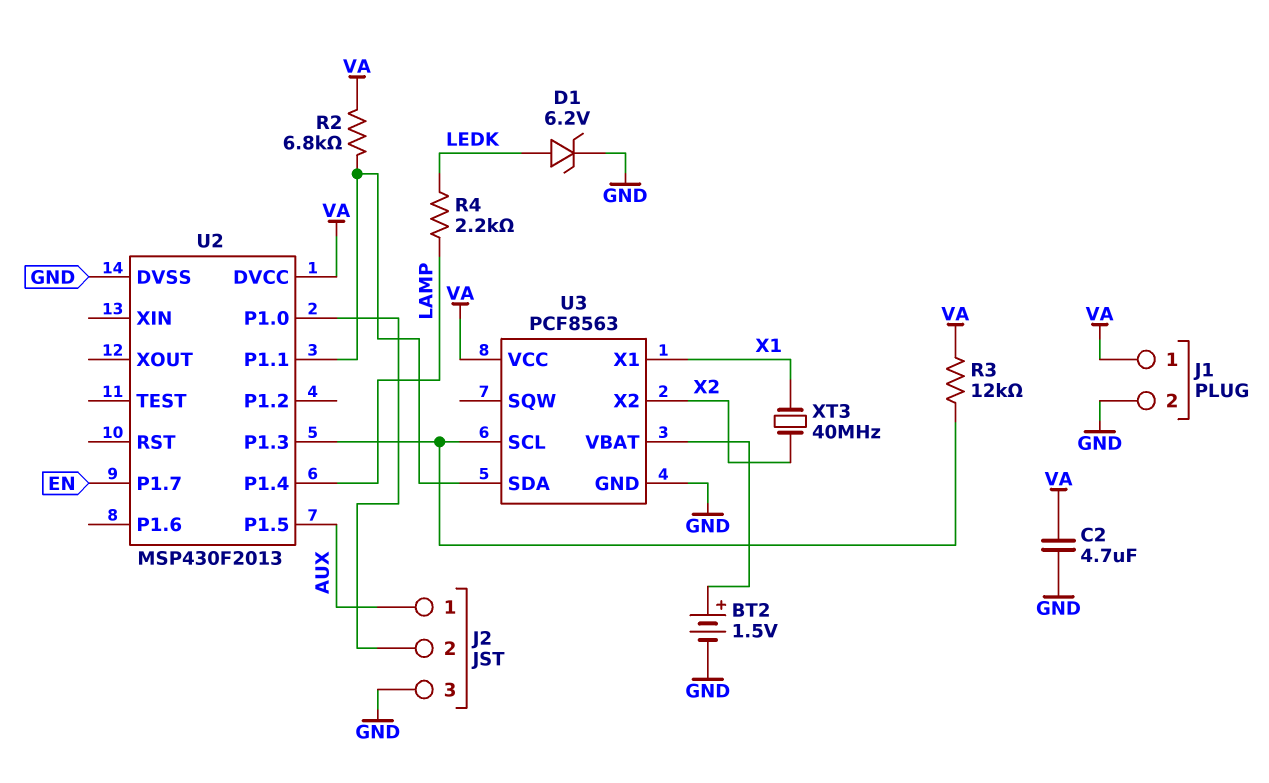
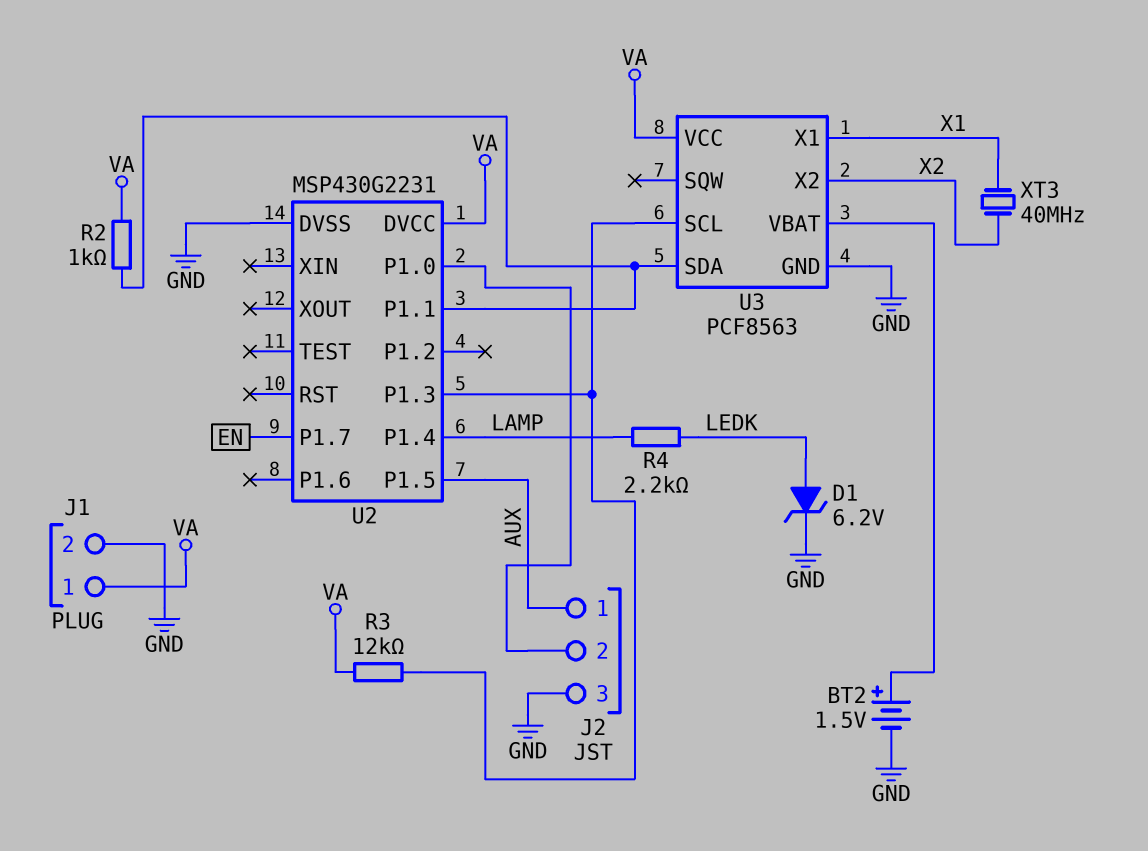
C2: 4.7uF (GND, VA) -> none
R2: 6.8k (U2/P1.1, VA) -> 1k (U2/P1.1, VA)
U2: MSP430F2013 -> MSP430G2231

